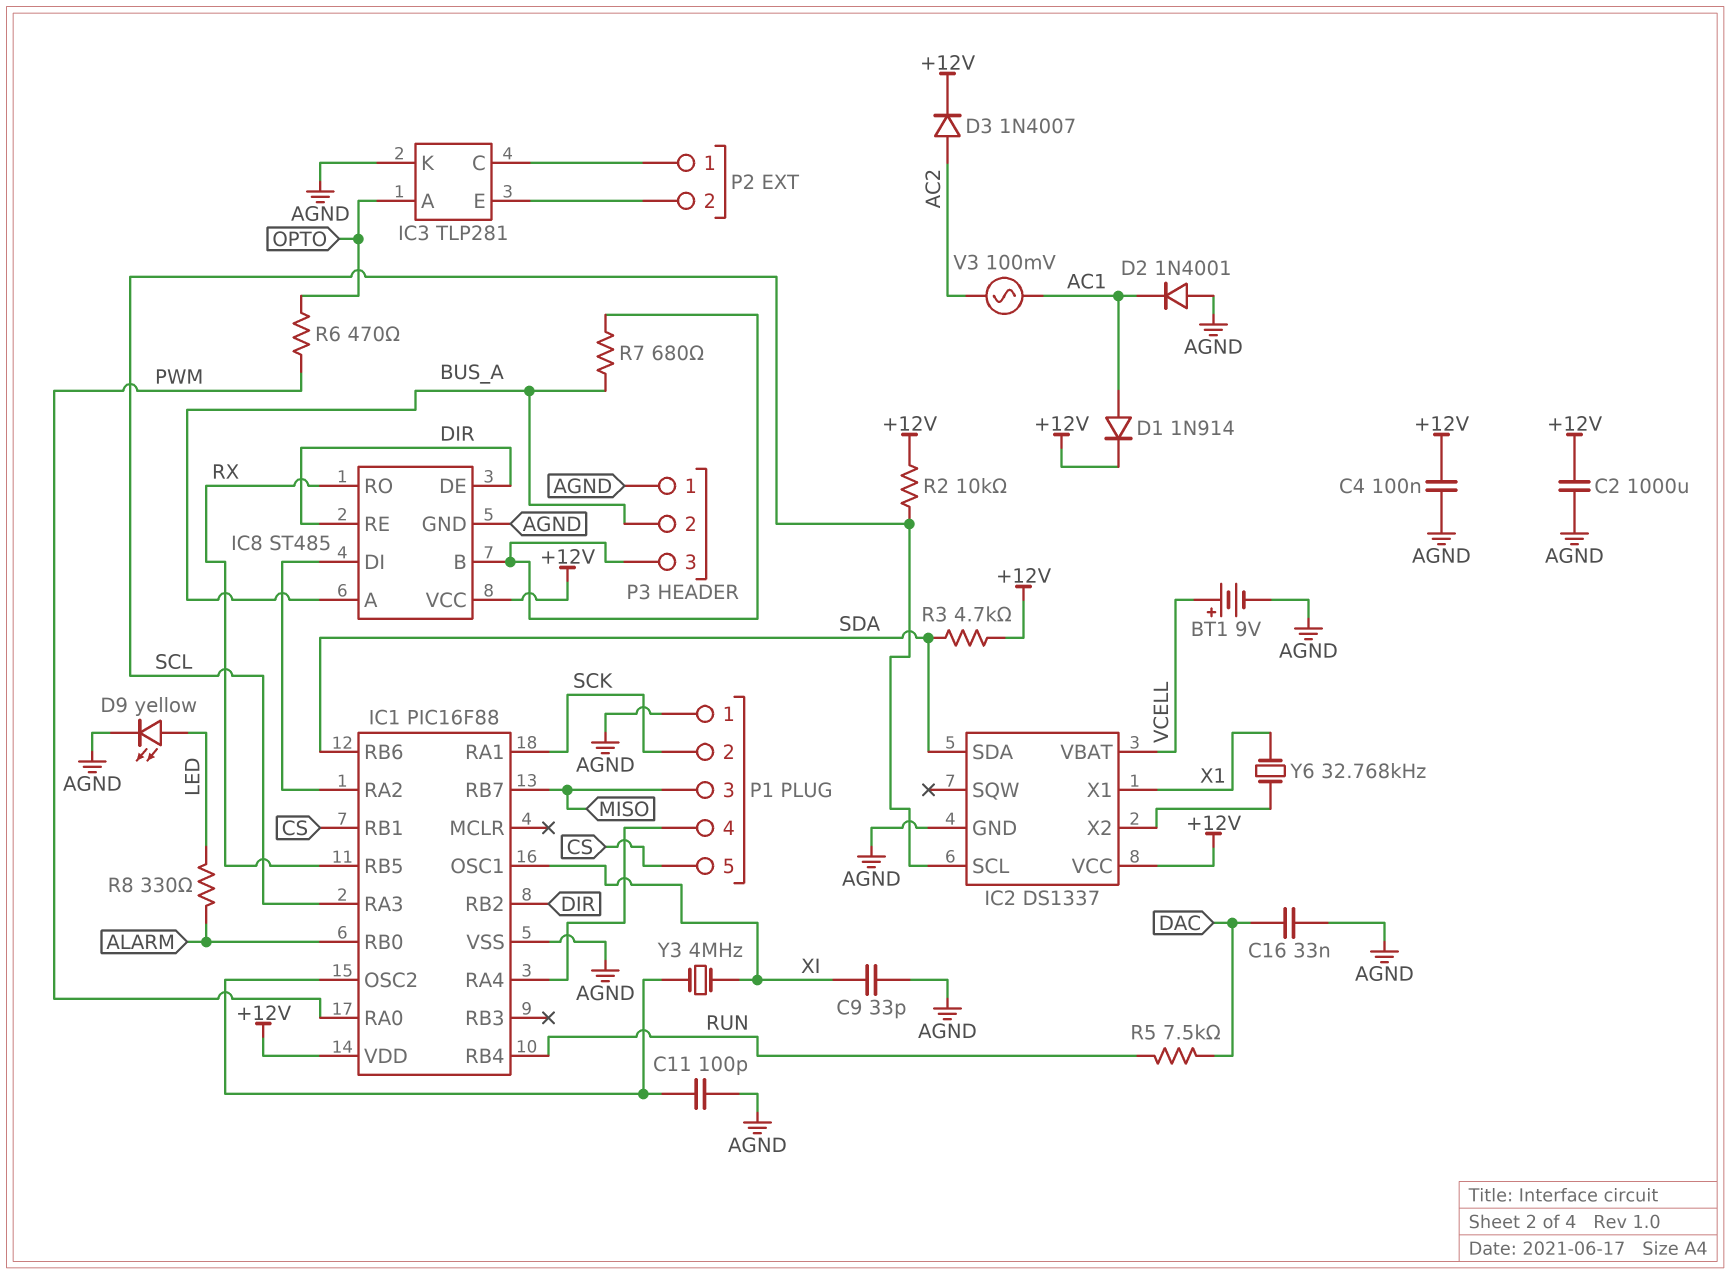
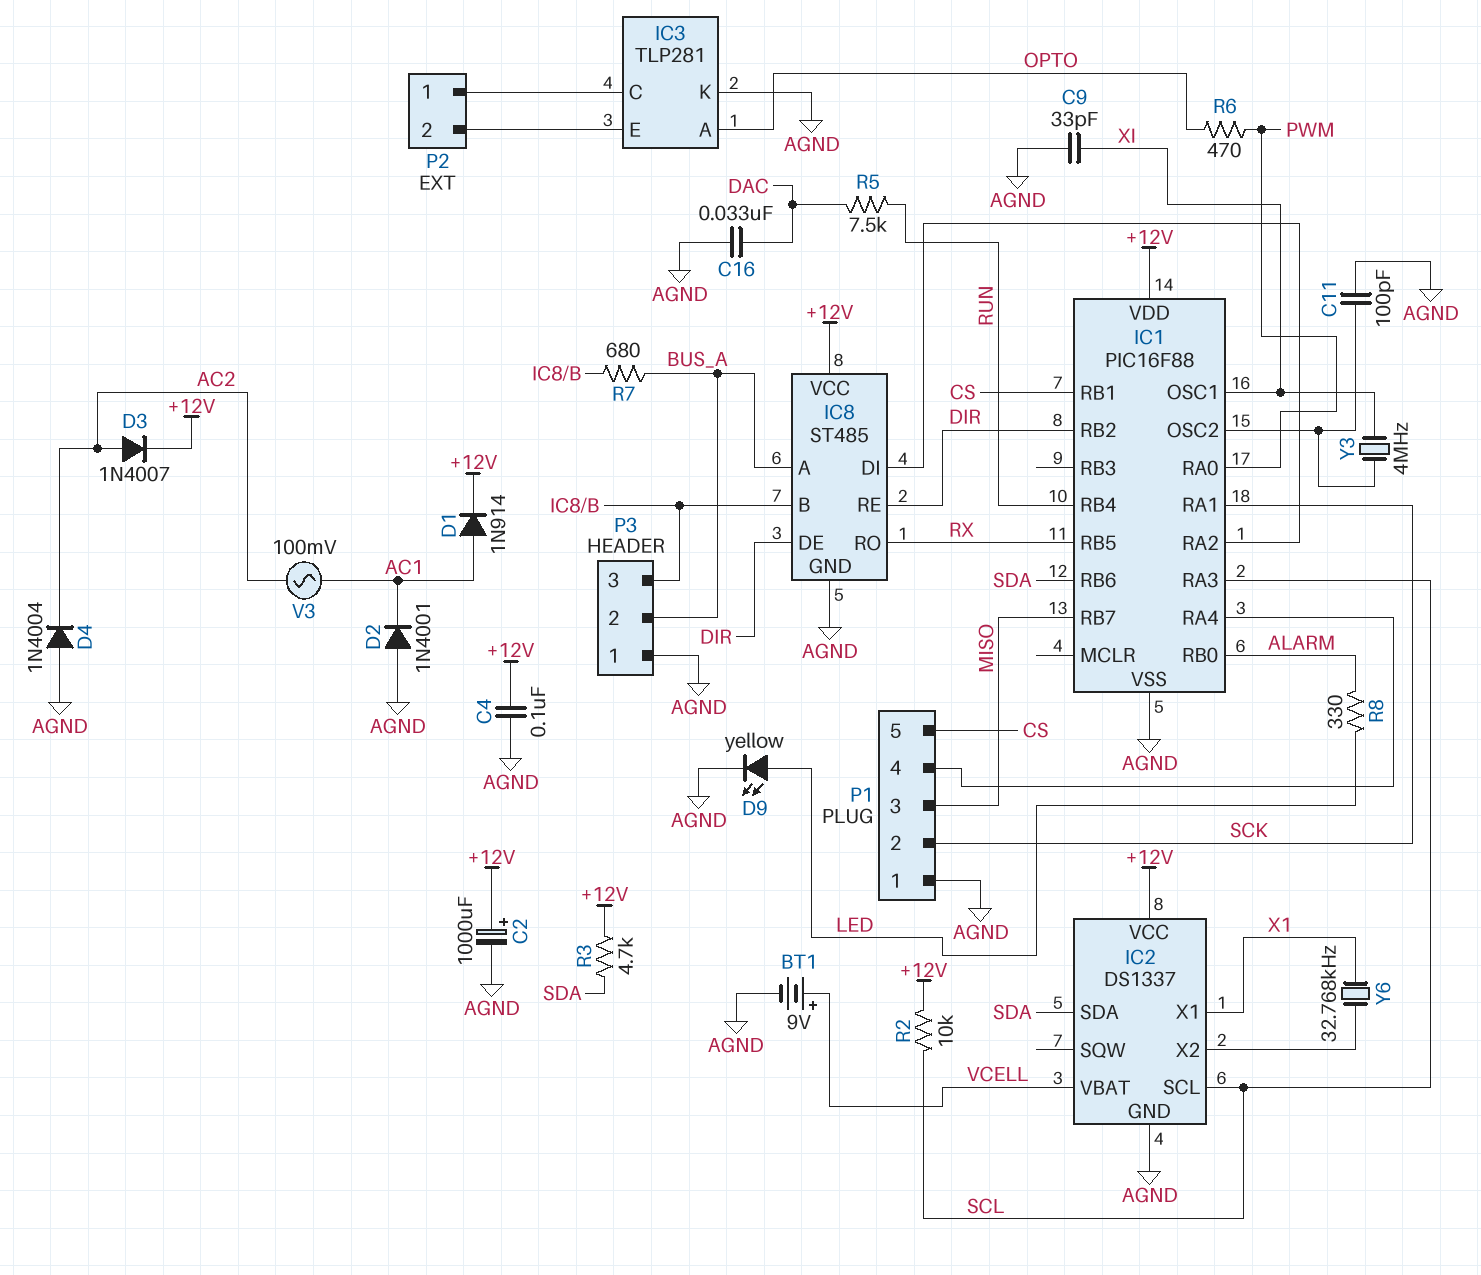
C2: 1000uF (+12V, AGND) -> 1000uF (plus +12V, minus AGND)
D4: none -> diode 1N4004 (A AGND, K AC2)

